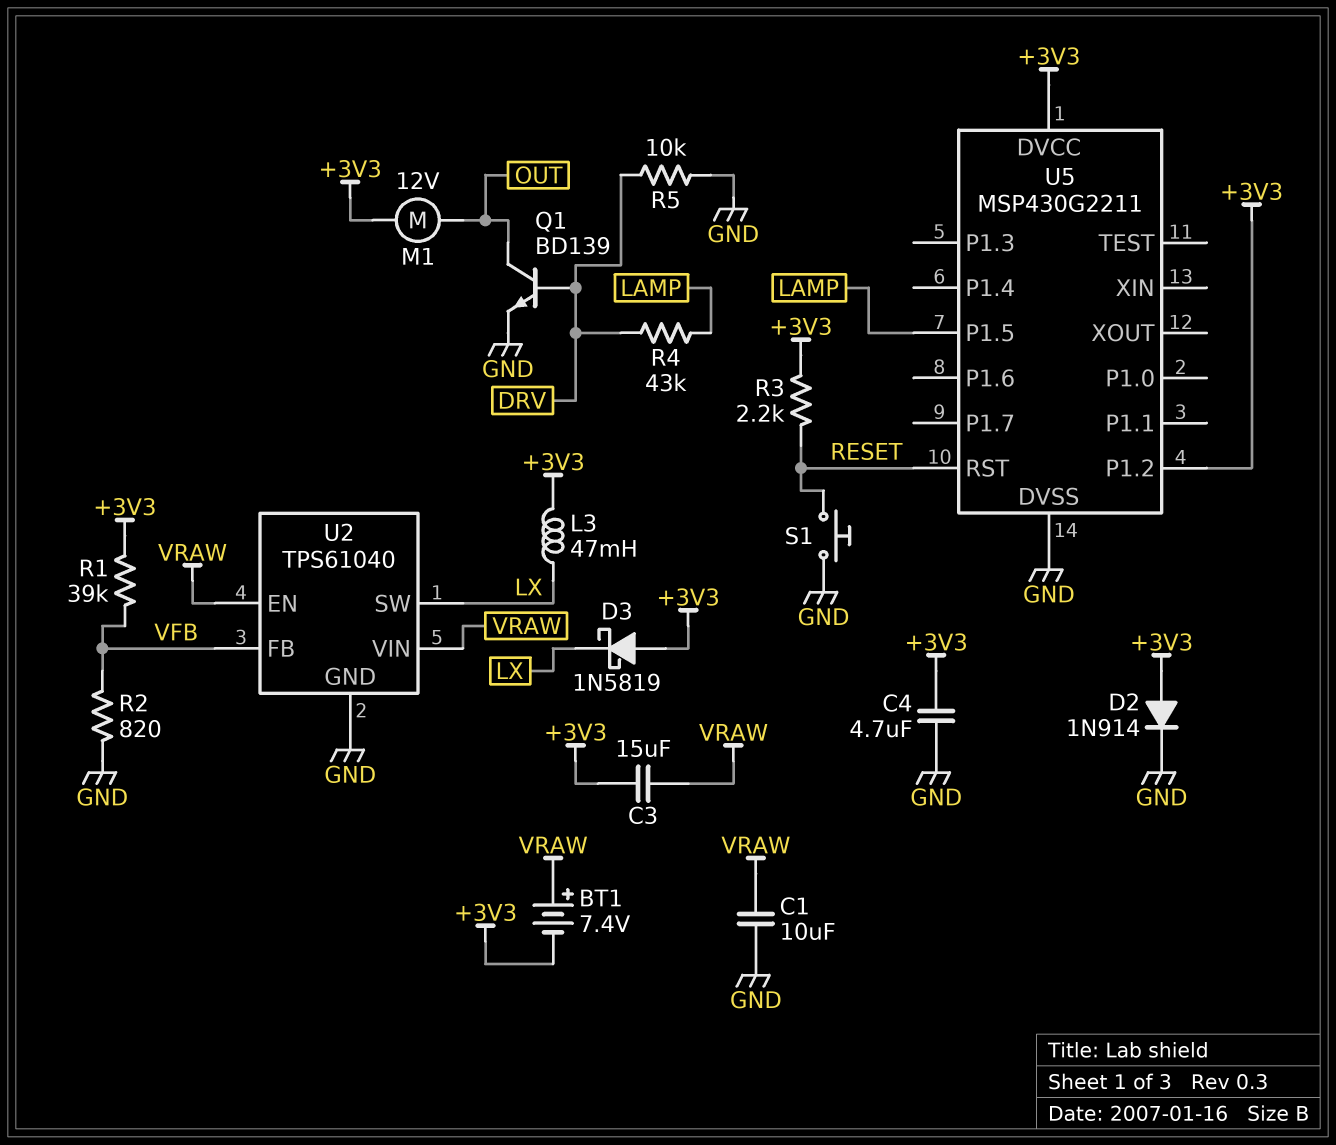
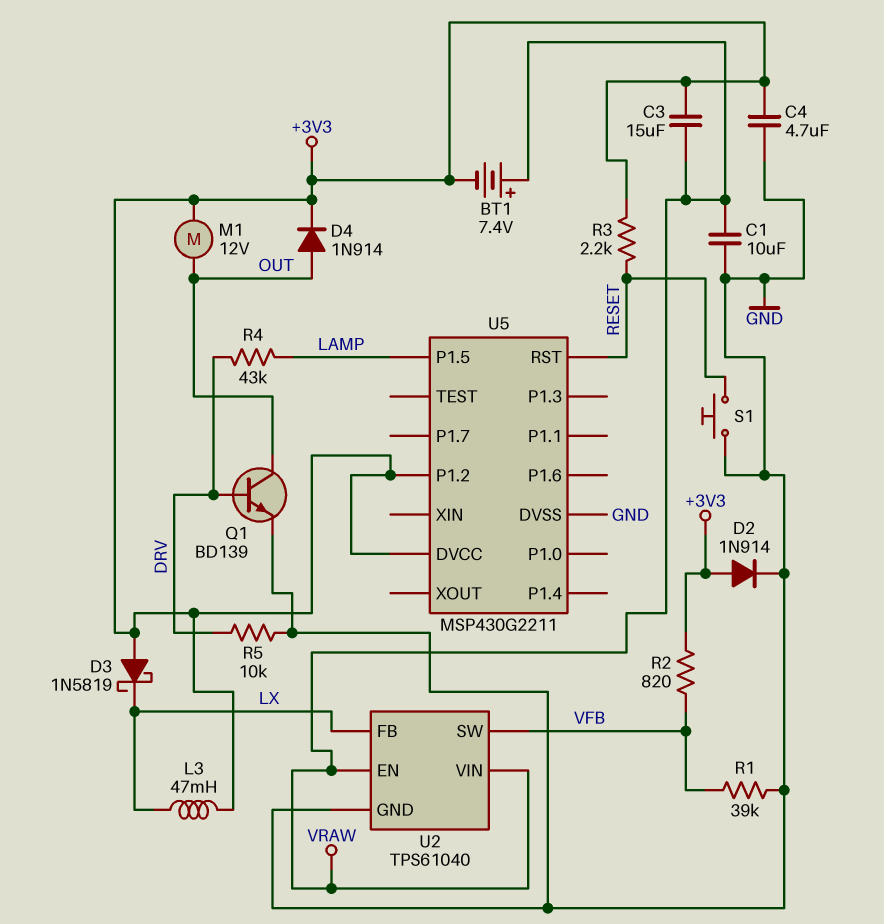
D4: none -> diode 1N914 (A OUT, K +3V3)
R1: 39k (+3V3, VFB) -> 39k (GND, VFB)
R2: 820 (GND, VFB) -> 820 (+3V3, VFB)
U2 pin FB: VFB -> LX
U2 pin SW: LX -> VFB

